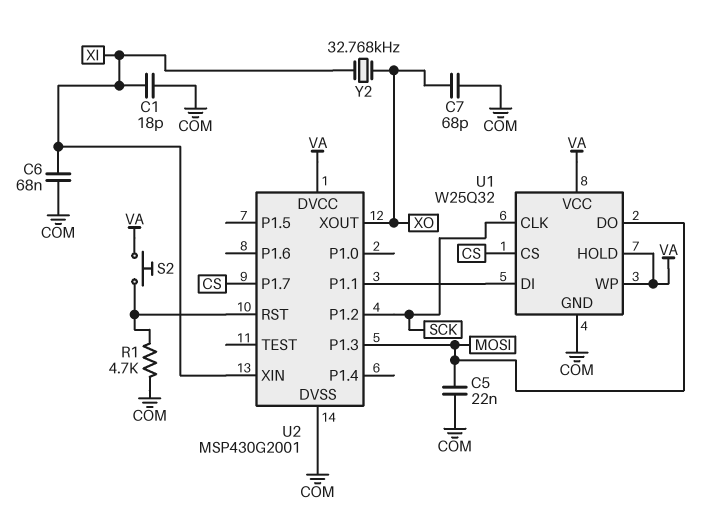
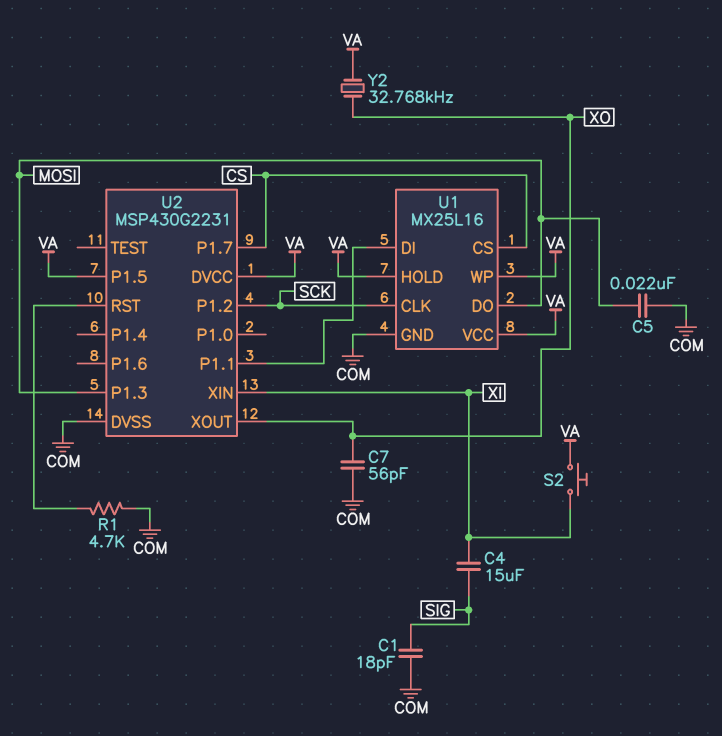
C1: 18pF (COM, XI) -> 18pF (COM, SIG)
C4: none -> 15uF (SIG, XI)
C6: 68nF (COM, XI) -> none
C7: 68pF (COM, XO) -> 56pF (COM, XO)
S2: button (U2/RST, VA) -> button (VA, XI)
U1: W25Q32 -> MX25L16
U2: MSP430G2001 -> MSP430G2231
U2 pin P1.5: none -> VA
Y2: 32.768kHz (XI, XO) -> 32.768kHz (VA, XO)

